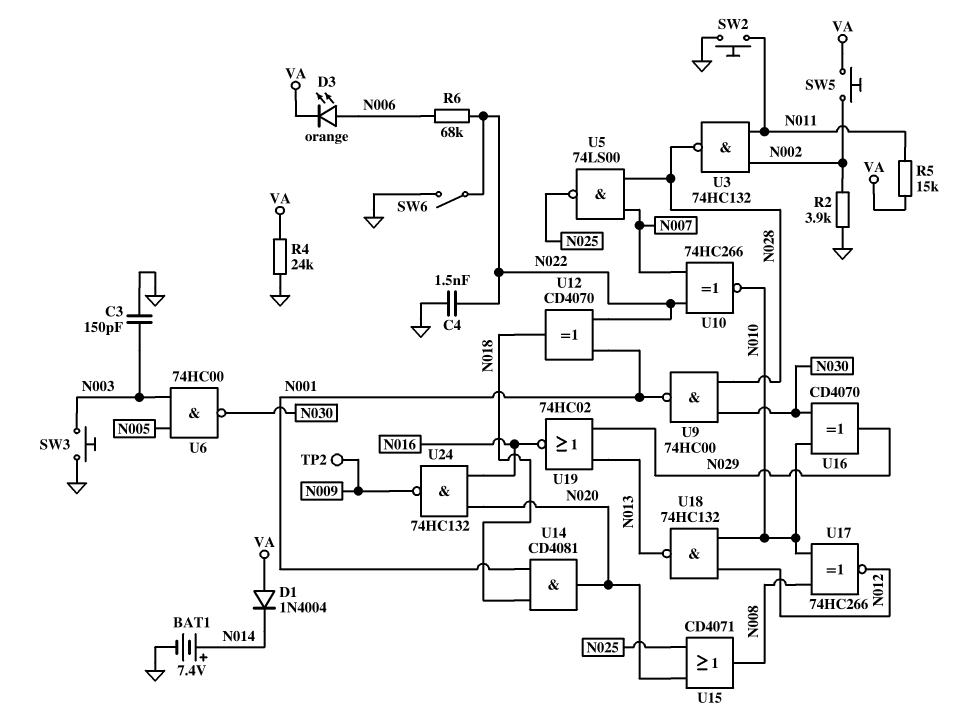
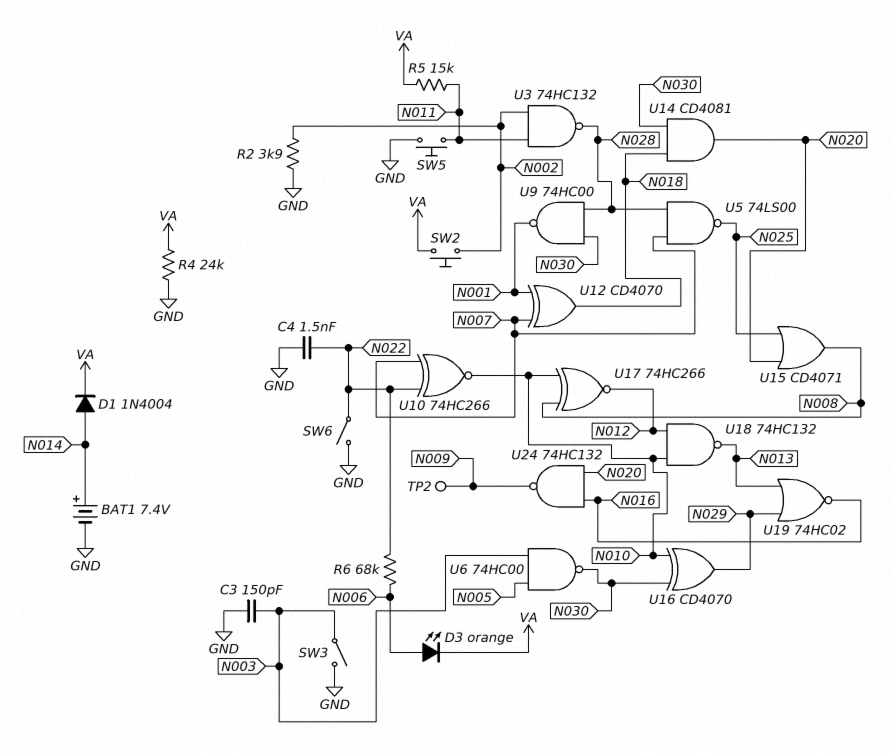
D1: diode 1N4004 (A VA, K N014) -> diode 1N4004 (A N014, K VA)
SW2: button (GND, N011) -> button (N002, VA)
SW3: button (GND, N003) -> switch (GND, N003)
SW5: button (N002, VA) -> button (GND, N011)
U12: XOR CD4070 (in N001, in N022, out N018) -> XOR CD4070 (in N001, in N007, out N018)
U14: AND CD4081 (in N001, in N018, out N020) -> AND CD4081 (in N018, in N030, out N020)

